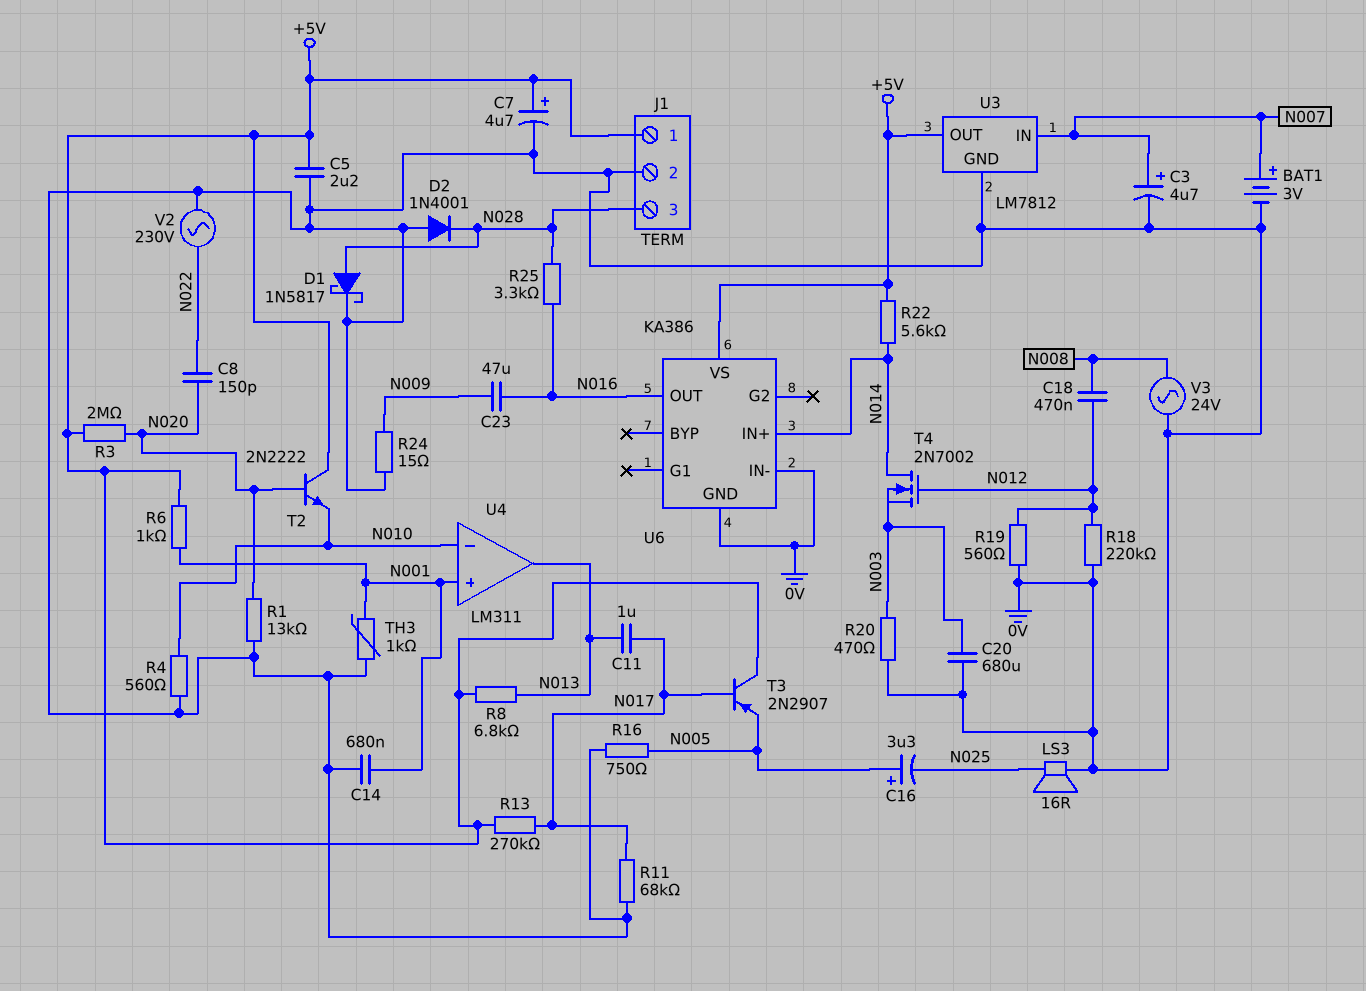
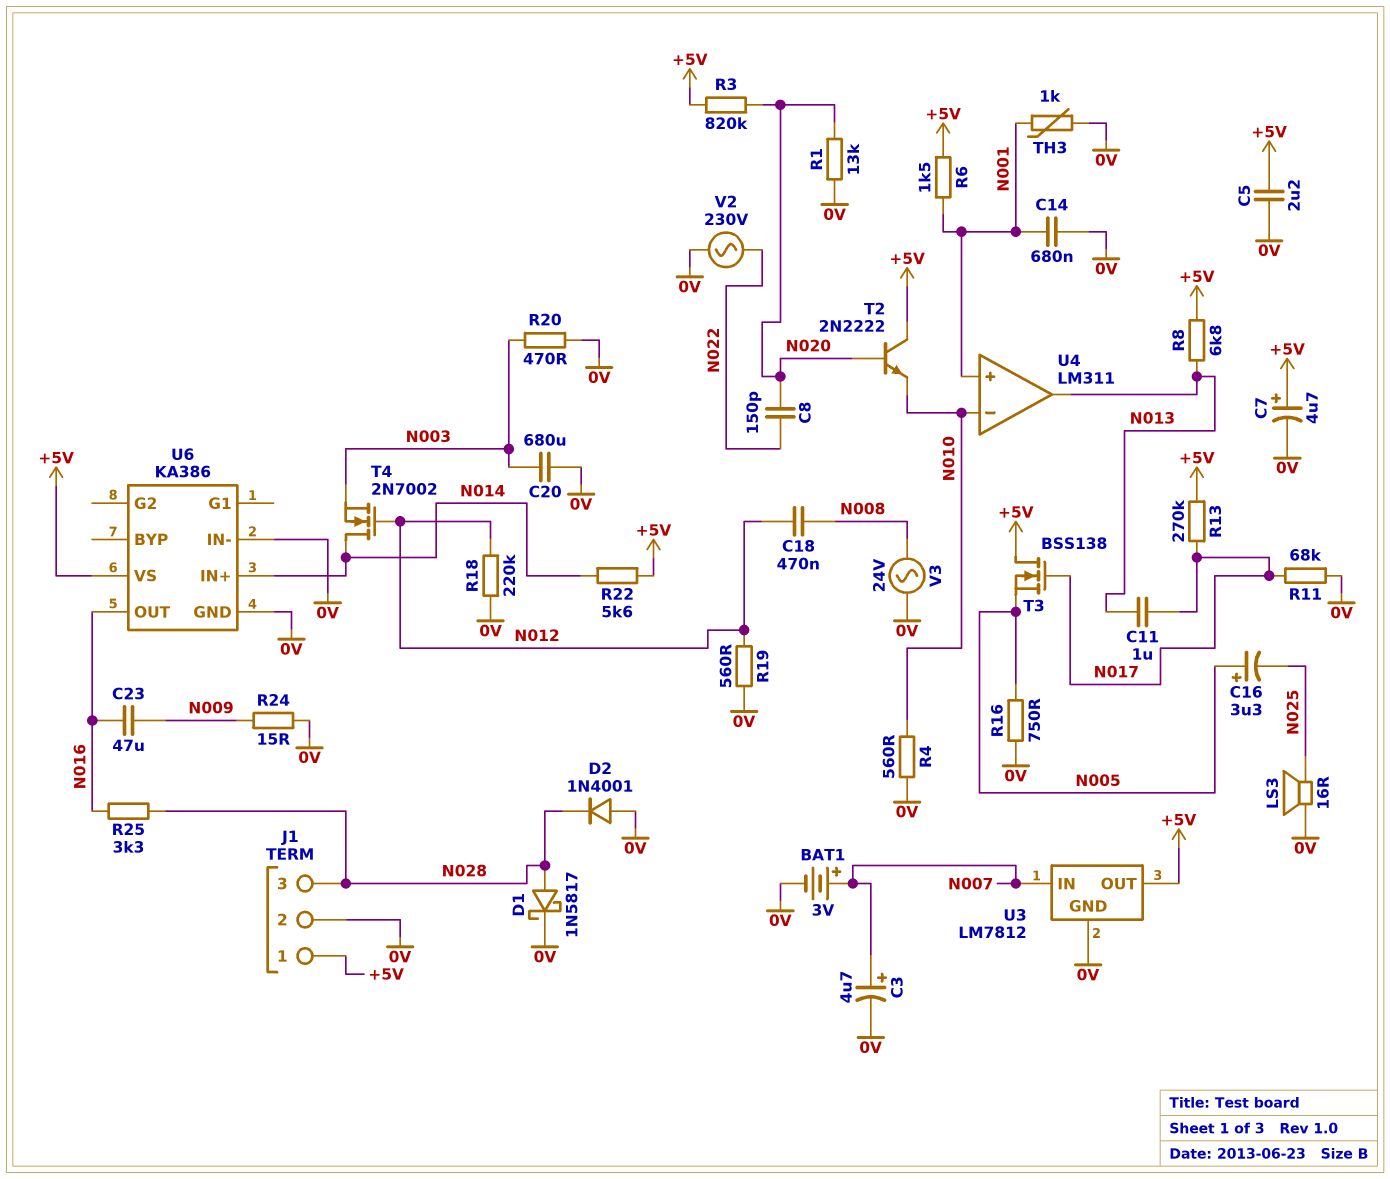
R3: 2M (+5V, N020) -> 820k (+5V, N020)
R6: 1k (+5V, N001) -> 1.5k (+5V, N001)
T3: PNP 2N2907 (B N017, C +5V, E N005) -> NMOS BSS138 (G N017, D +5V, S N005)

